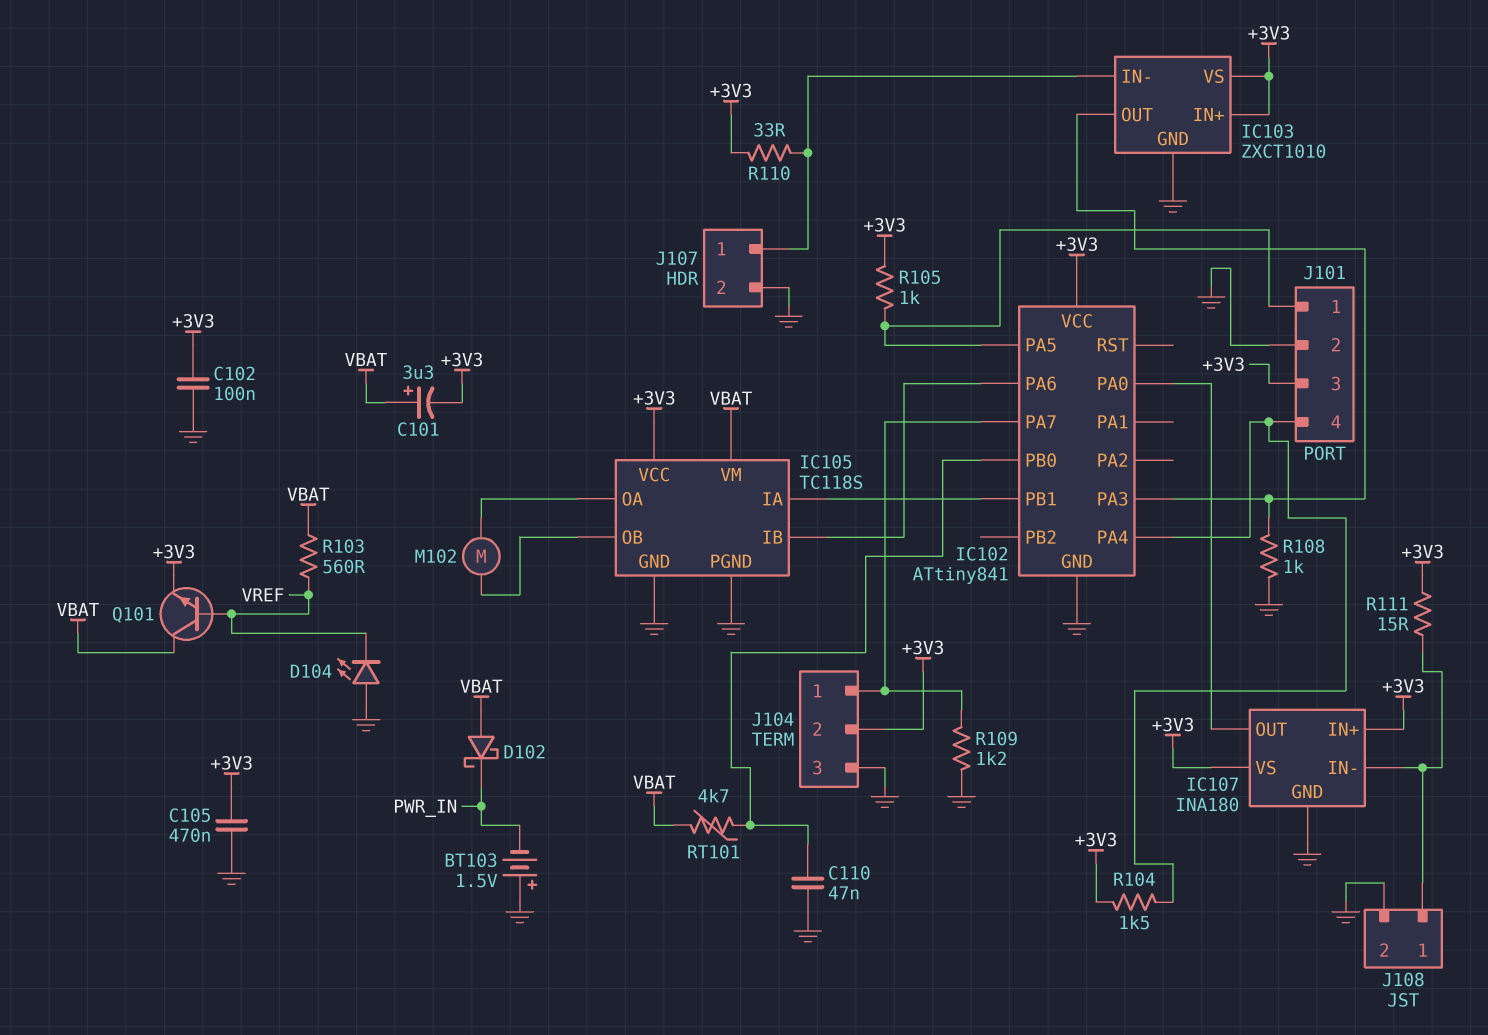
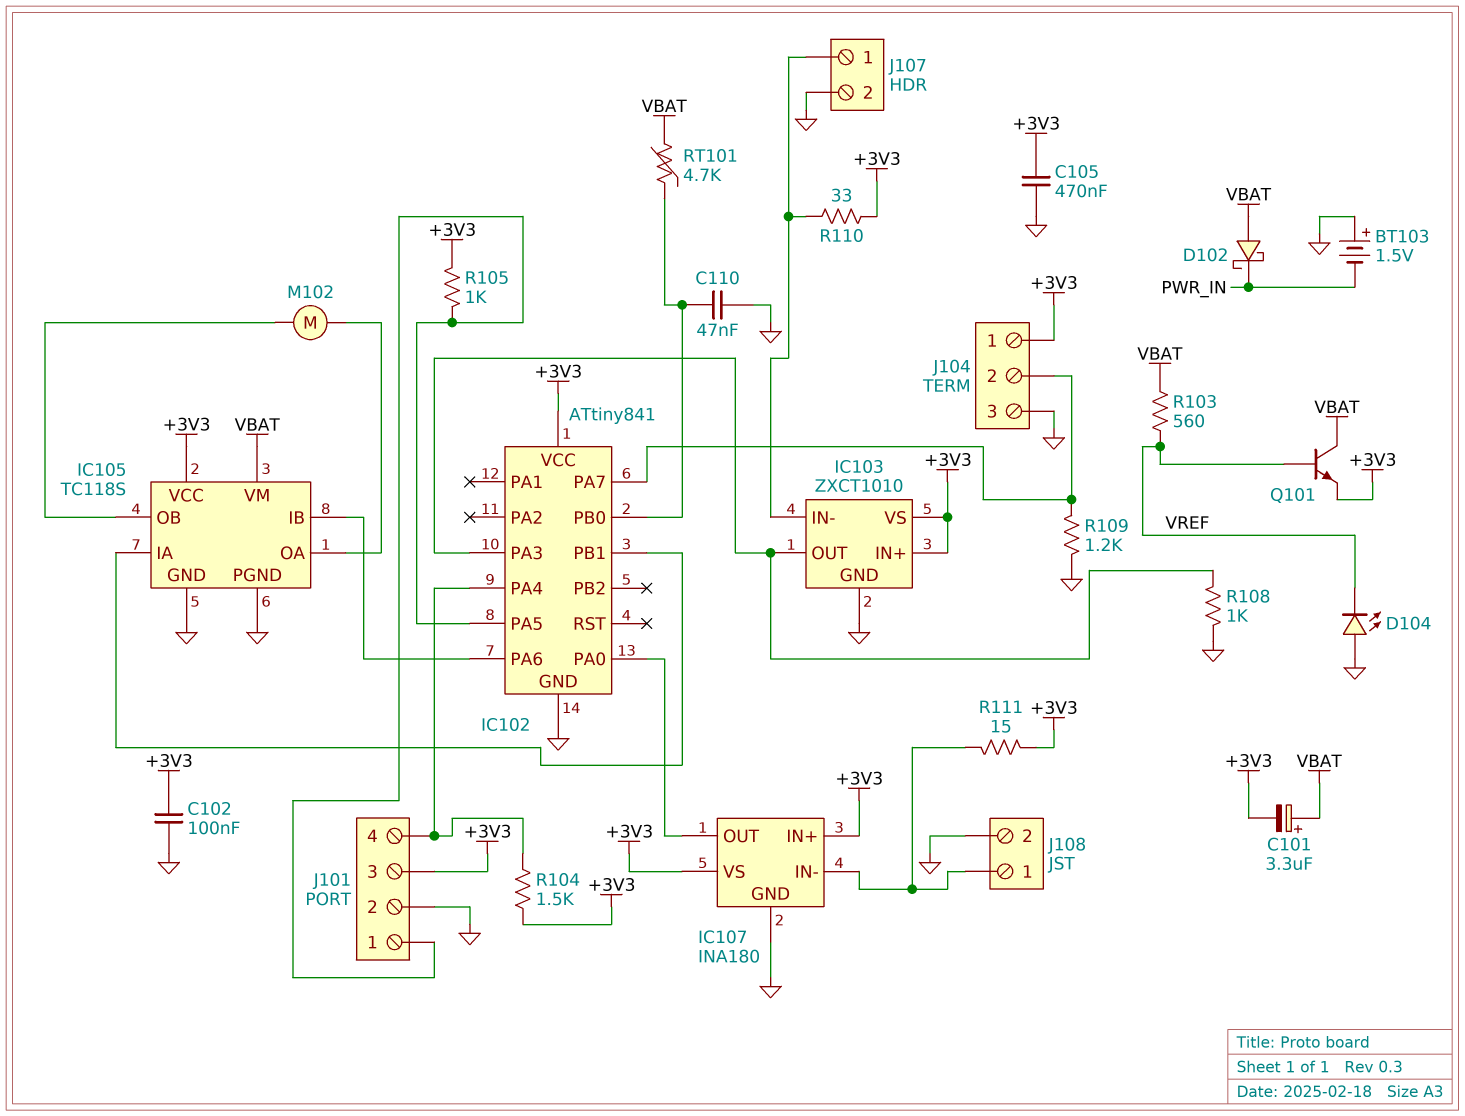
J104 pin 1: IC102/PA7 -> +3V3
J104 pin 2: +3V3 -> IC102/PA7

